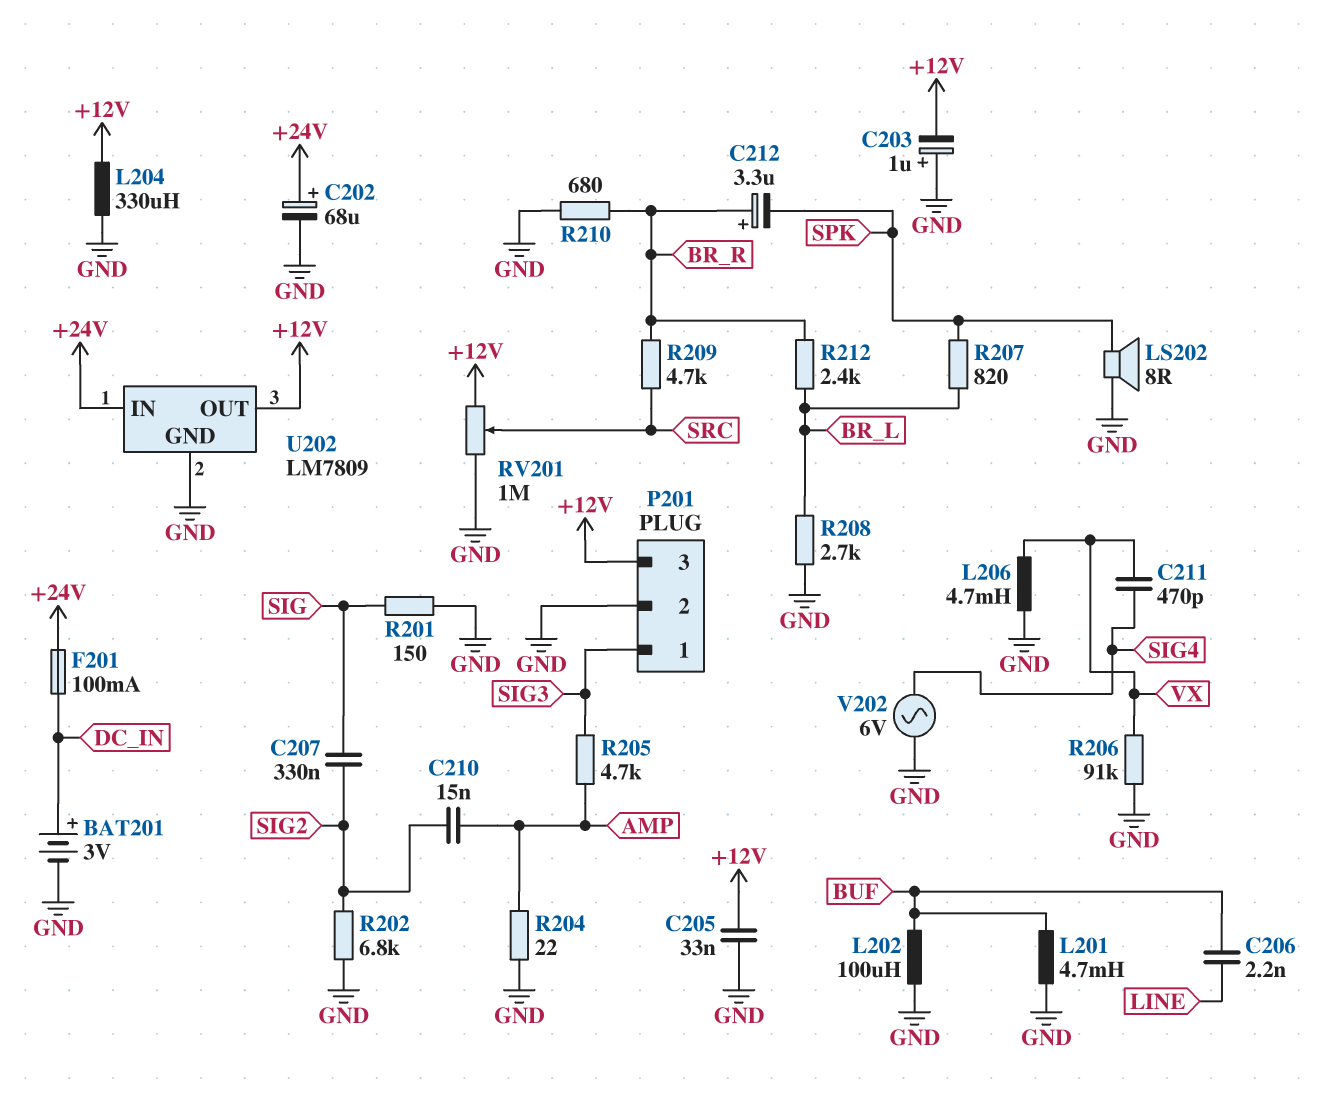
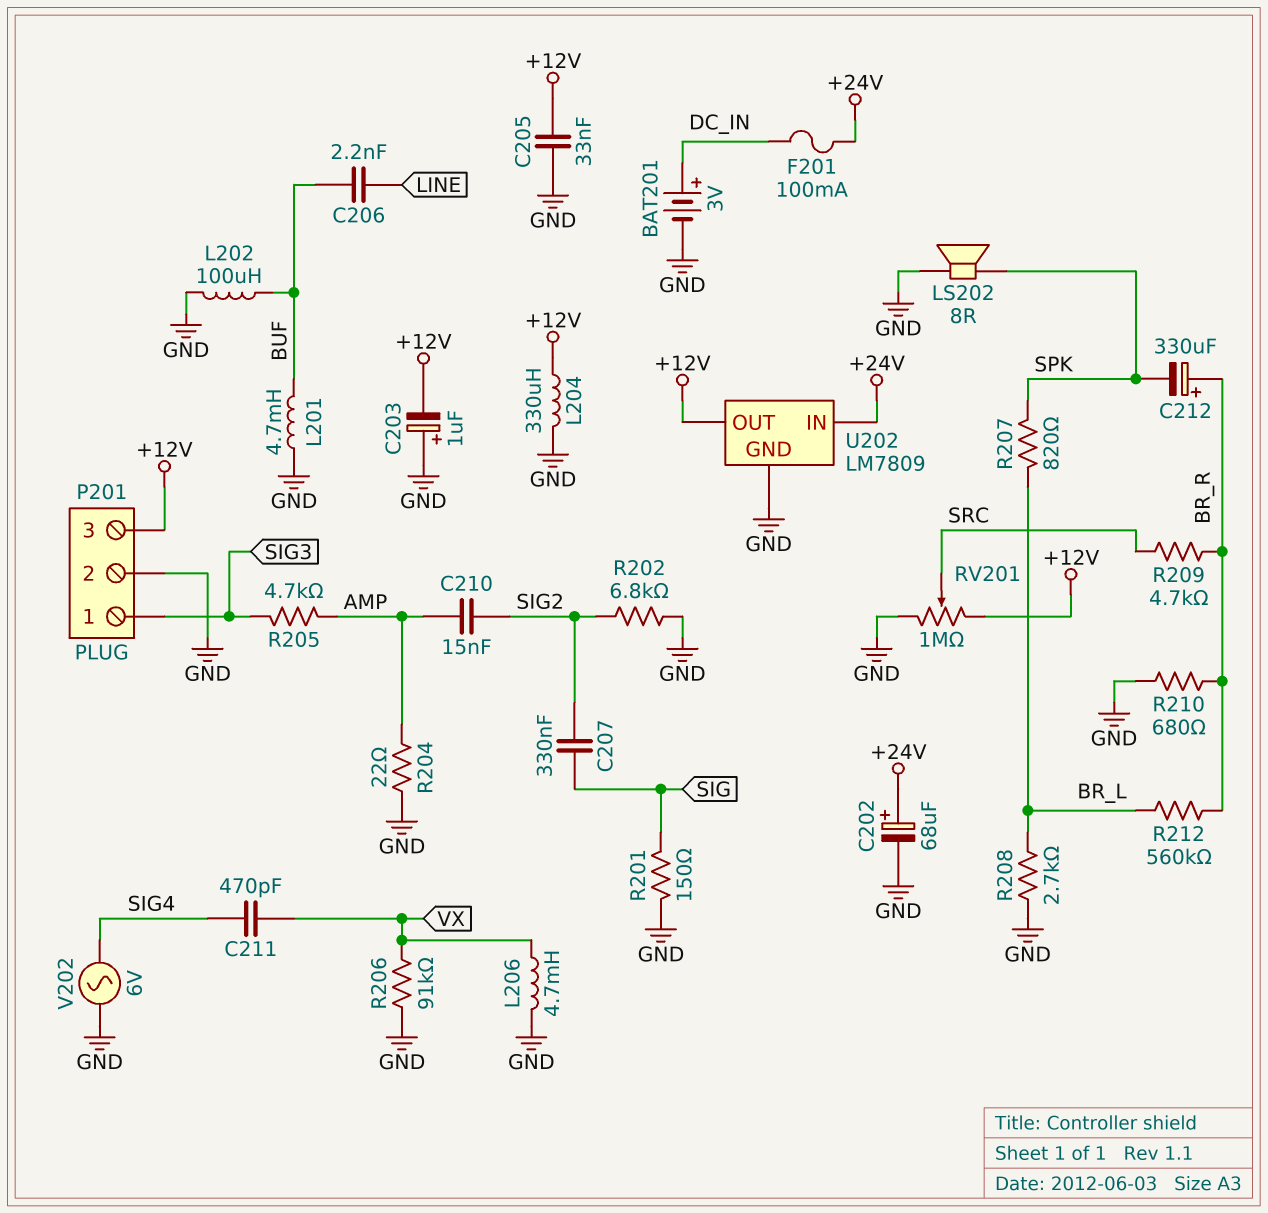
C212: 3.3uF (plus BR_R, minus SPK) -> 330uF (plus BR_R, minus SPK)
R212: 2.4k (BR_L, BR_R) -> 560k (BR_L, BR_R)

